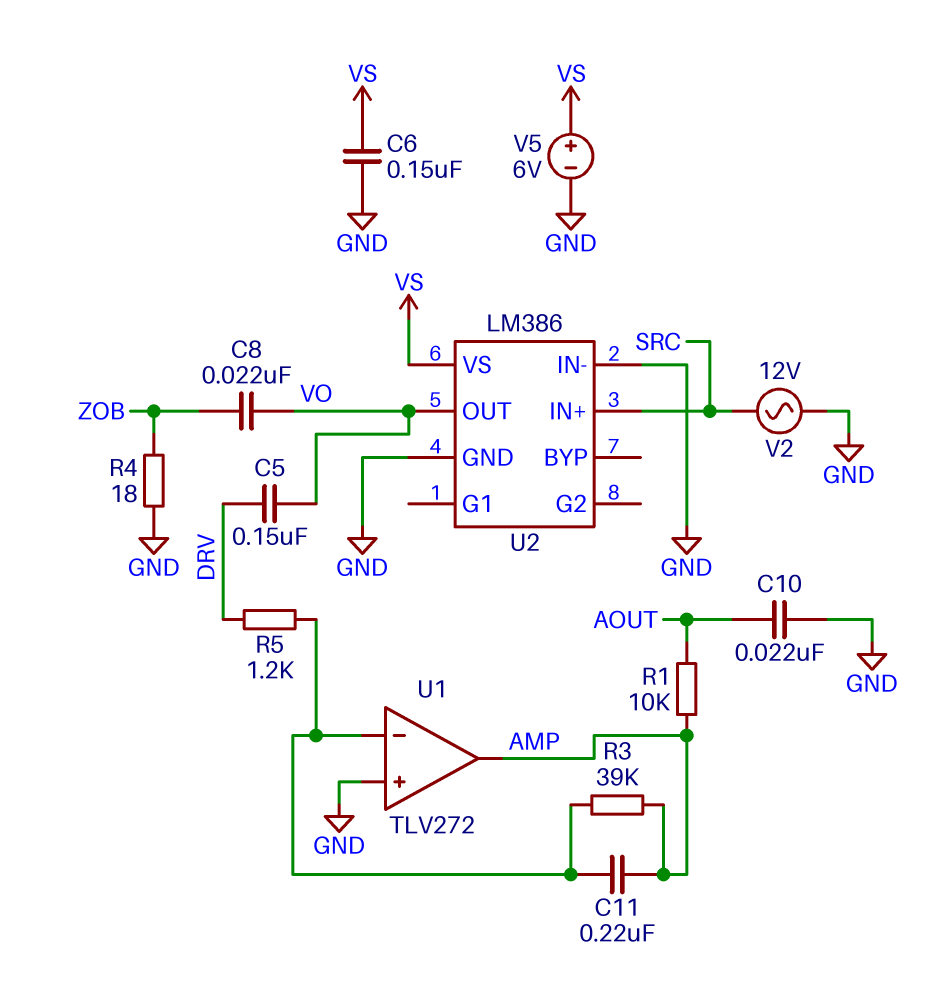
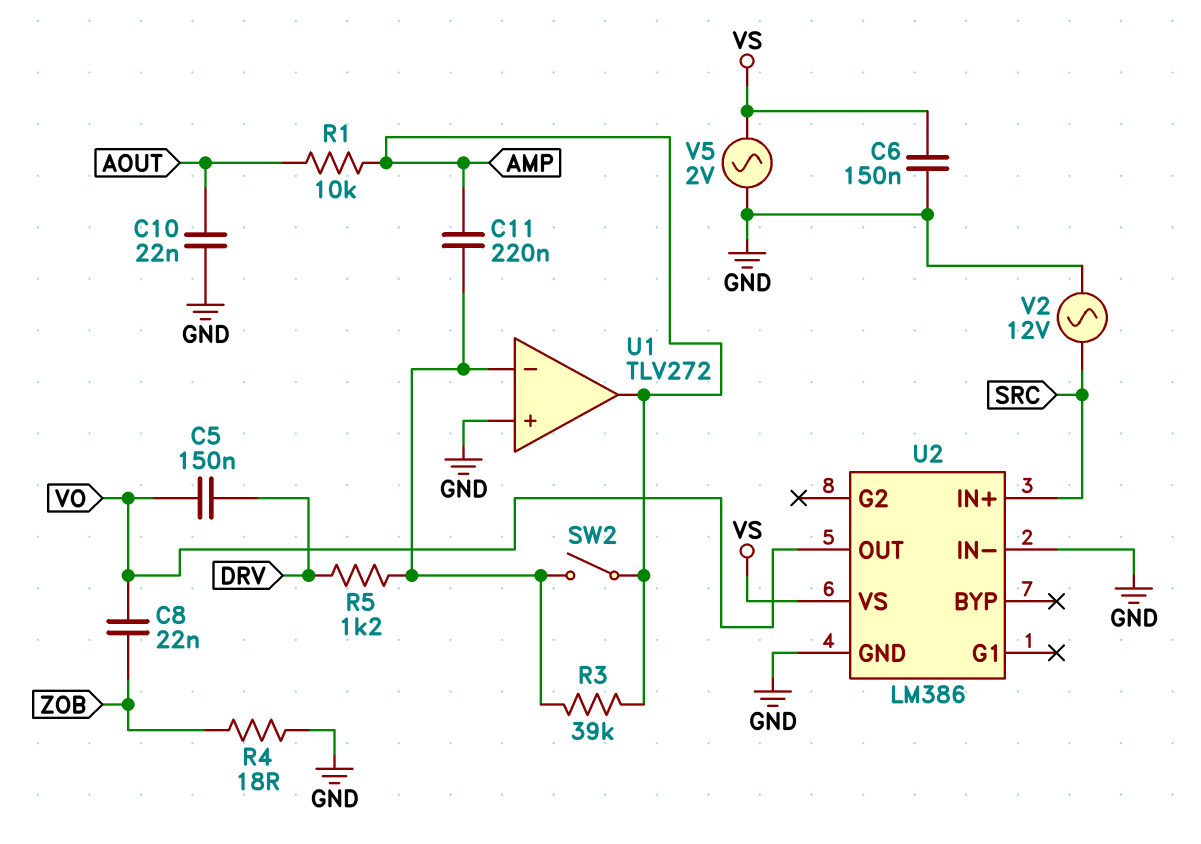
SW2: none -> switch (AMP, U1/in-)
V5: 6V (plus VS, minus GND) -> AC 2V (GND, VS)

